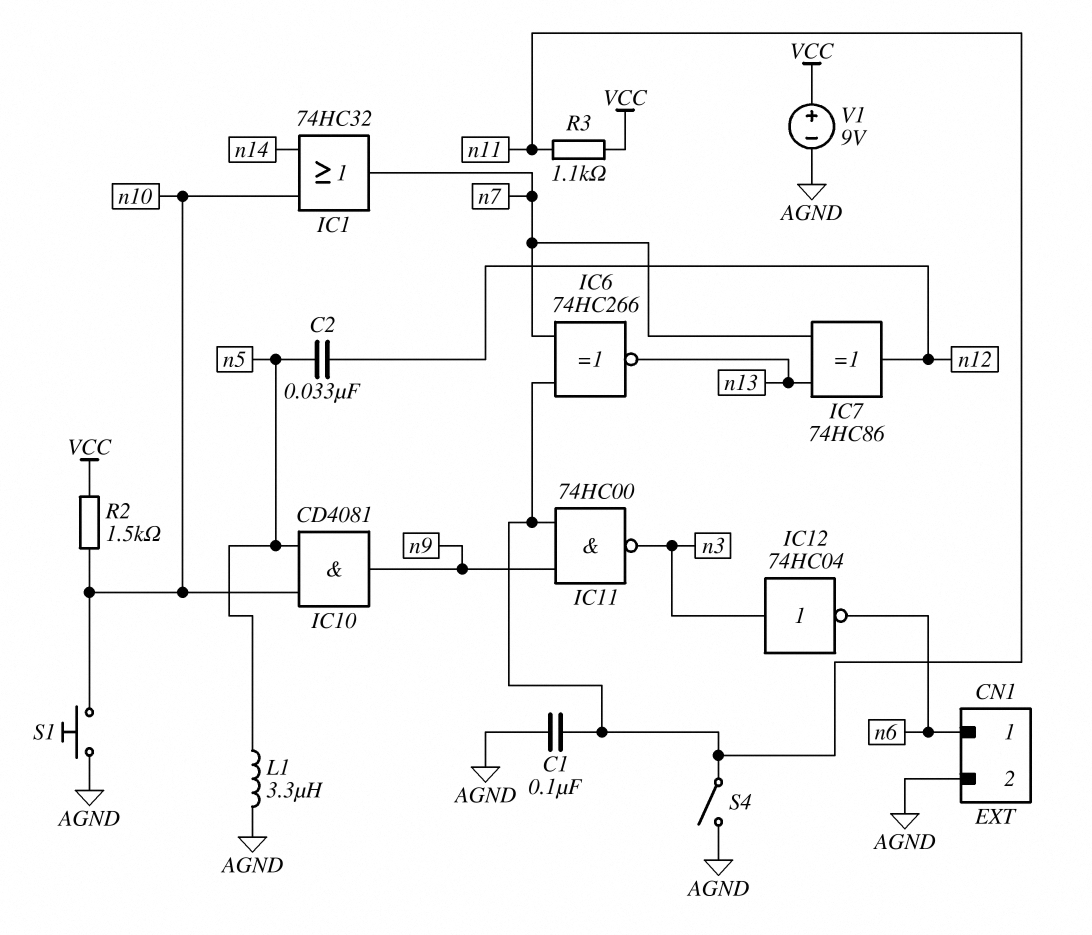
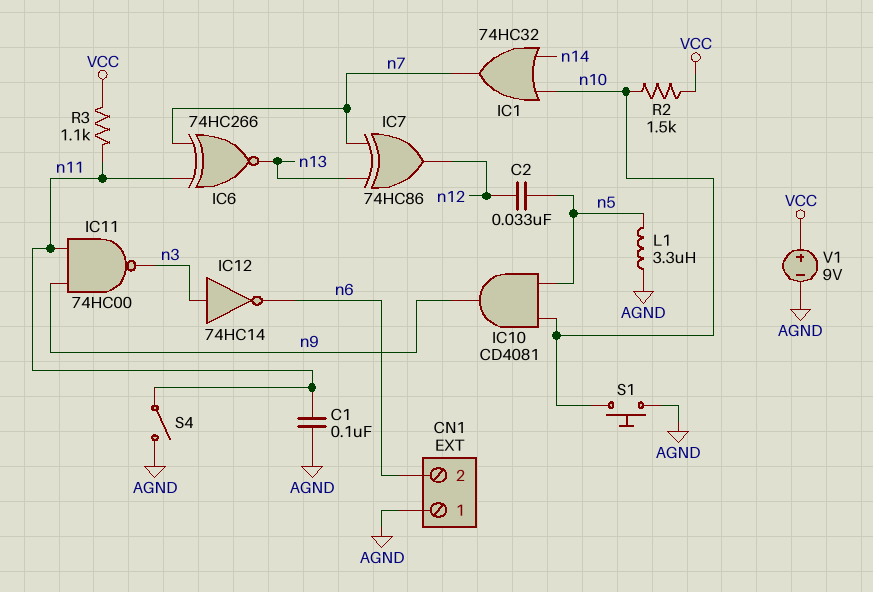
CN1 pin 1: n6 -> AGND
CN1 pin 2: AGND -> n6
IC12: NOT 74HC04 (in n3, out n6) -> NOT 74HC14 (in n3, out n6)

